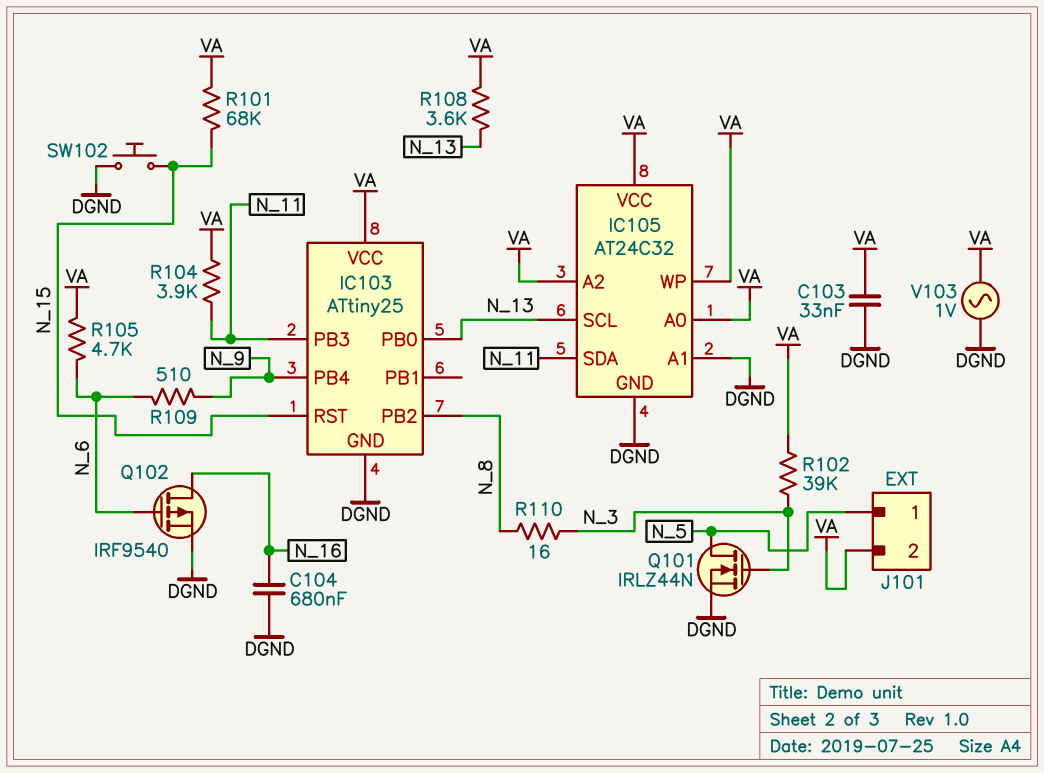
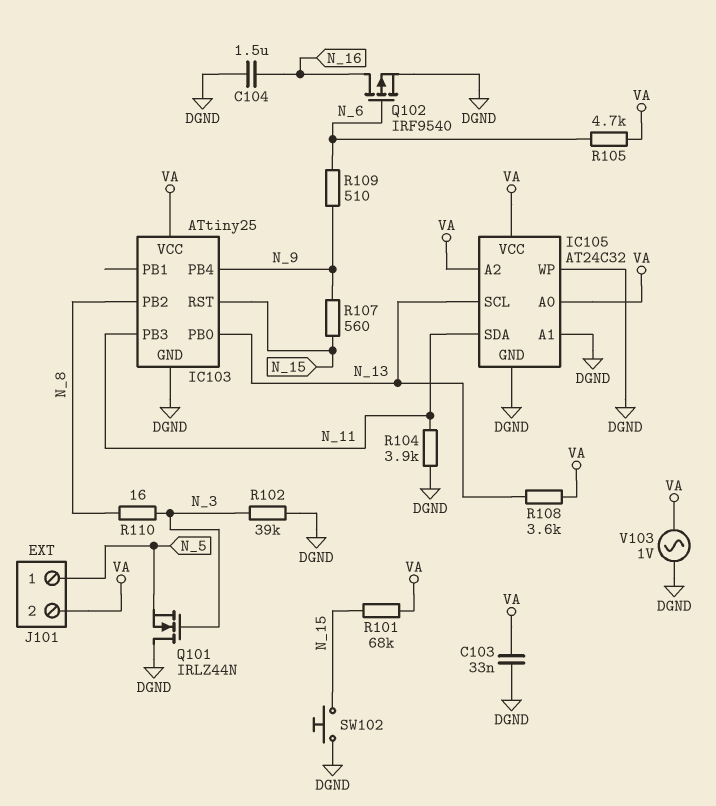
C104: 680nF (DGND, N_16) -> 1.5uF (DGND, N_16)
IC105 pin WP: VA -> DGND
Q101: NMOS IRLZ44N (G N_3, D N_5, S DGND) -> NMOS IRLZ44N (G N_3, D DGND, S N_5)
R102: 39k (N_3, VA) -> 39k (DGND, N_3)
R104: 3.9k (N_11, VA) -> 3.9k (DGND, N_11)
R107: none -> 560 (N_9, N_15)

